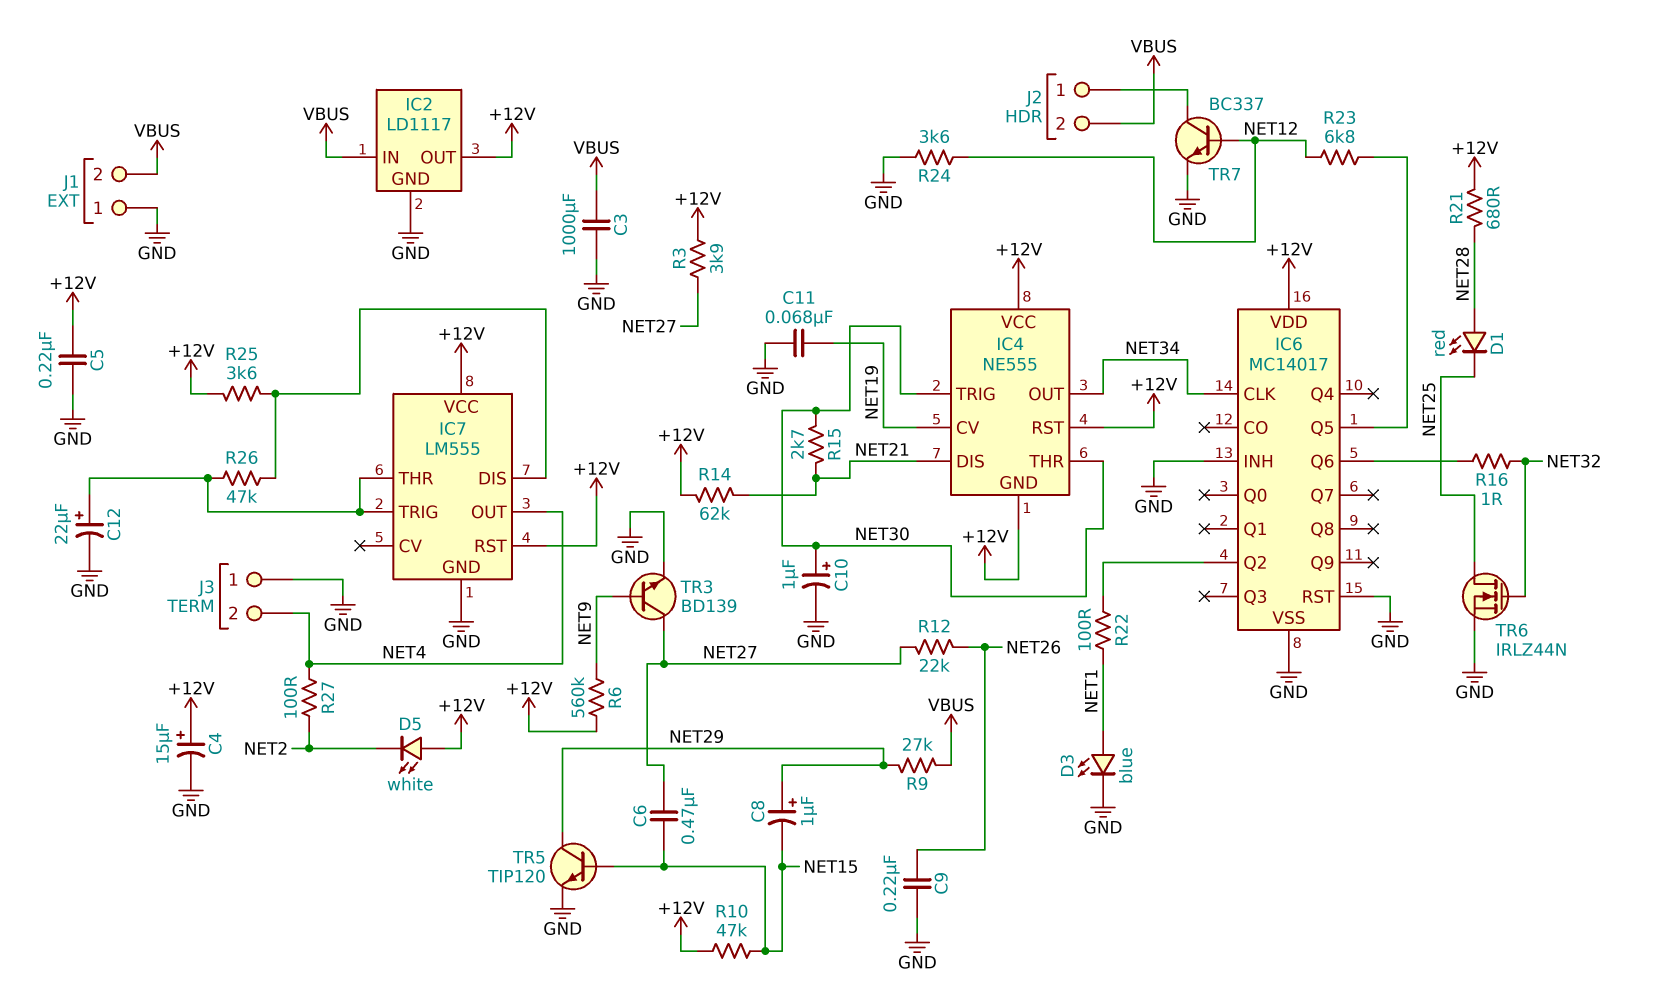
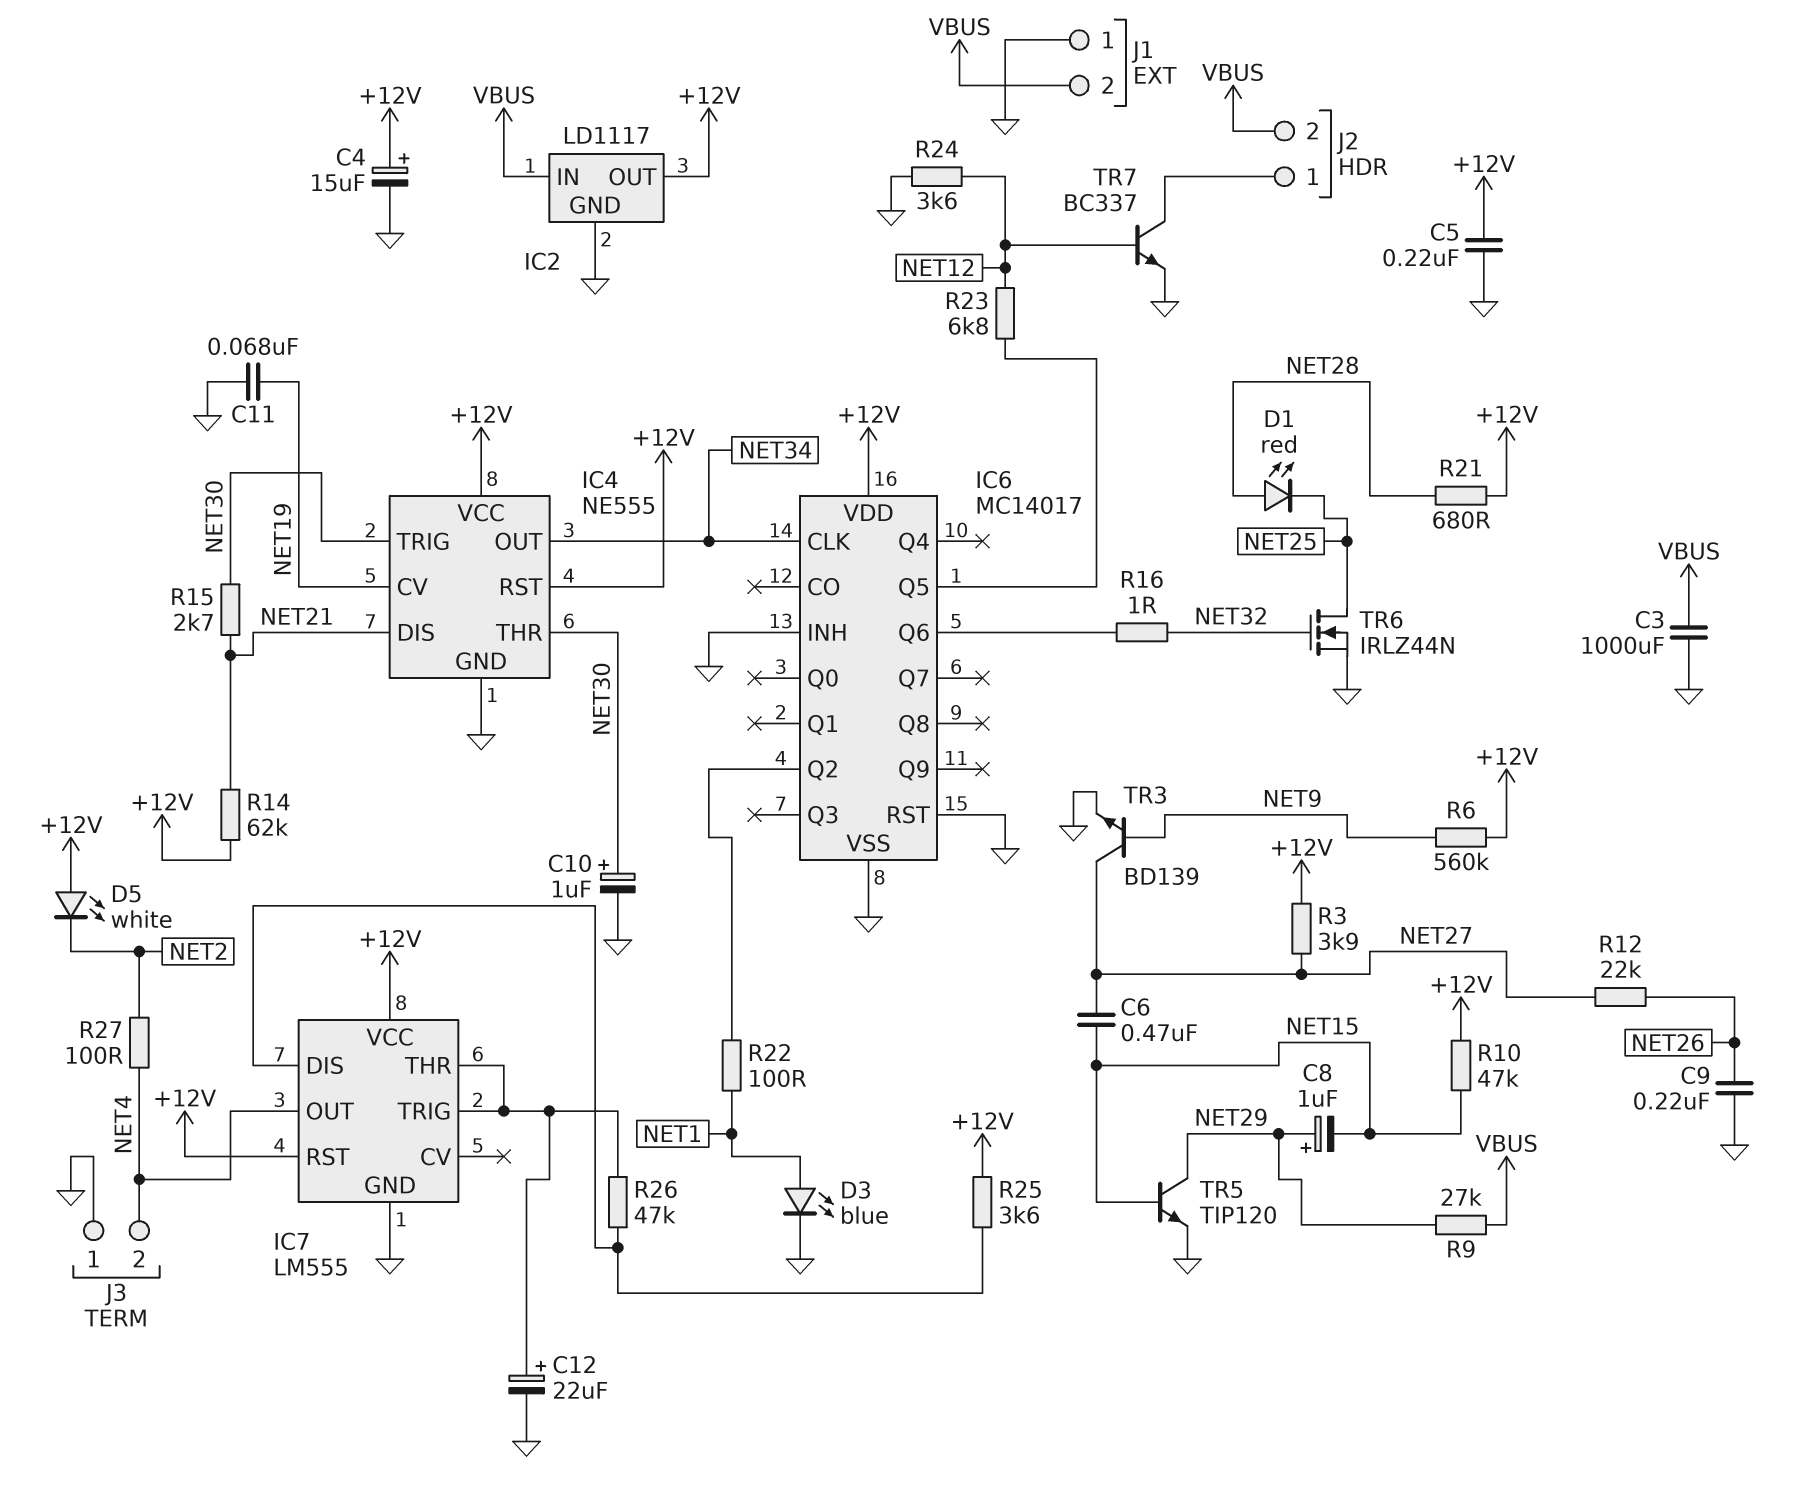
IC4 pin GND: +12V -> GND

